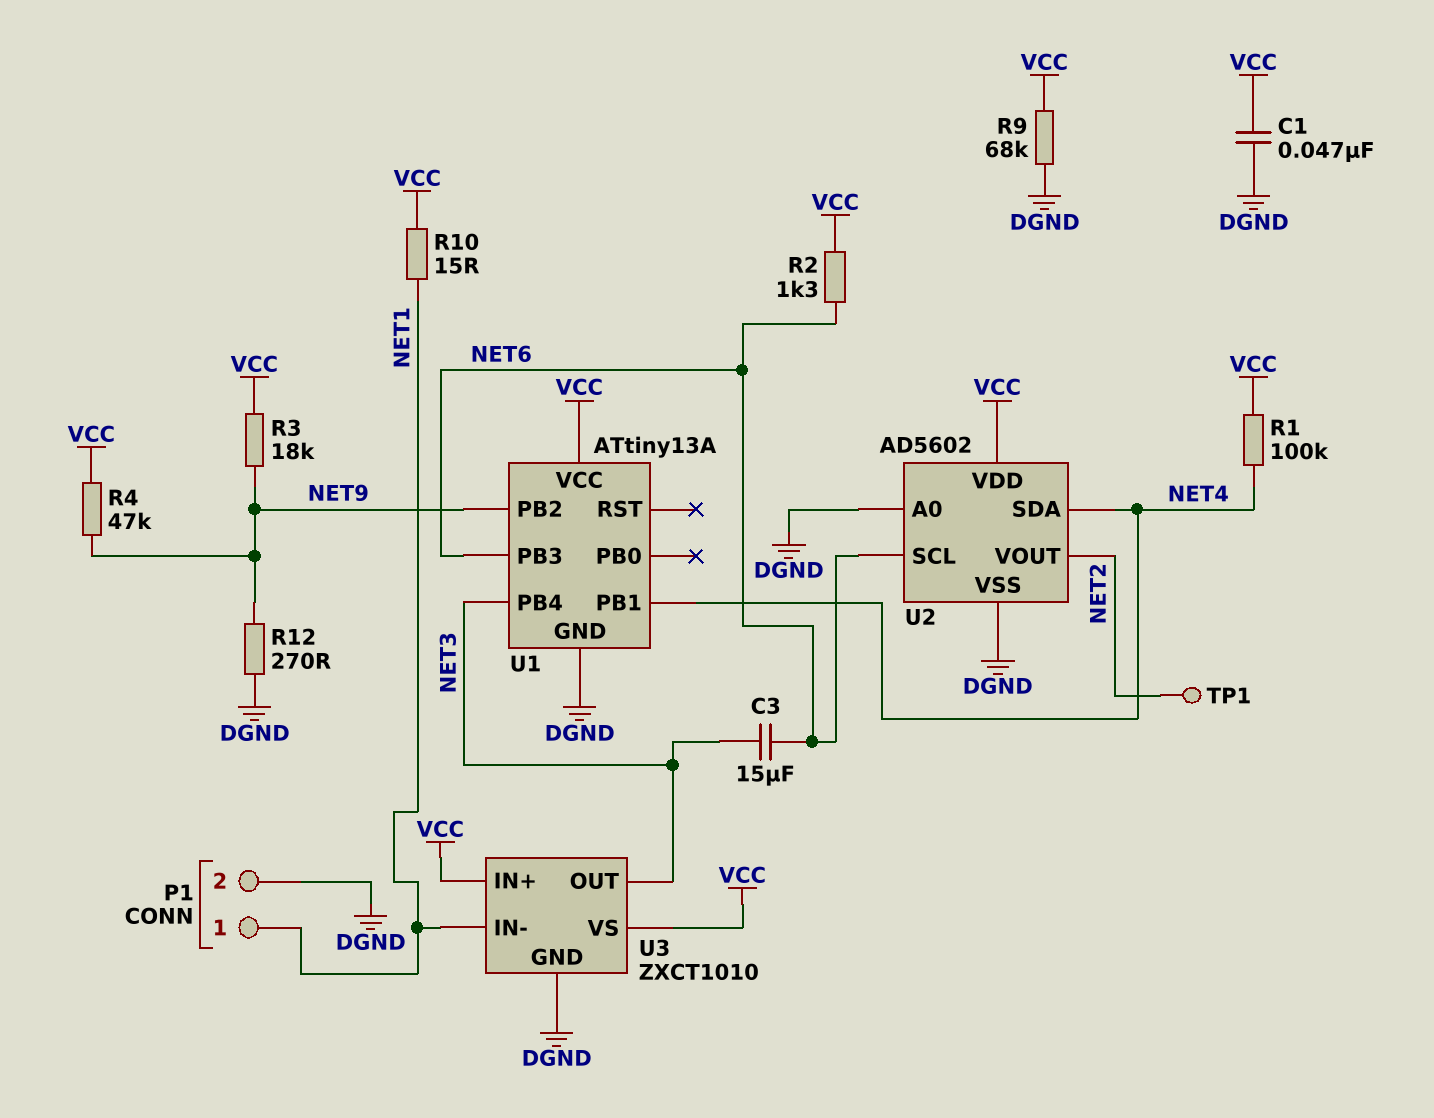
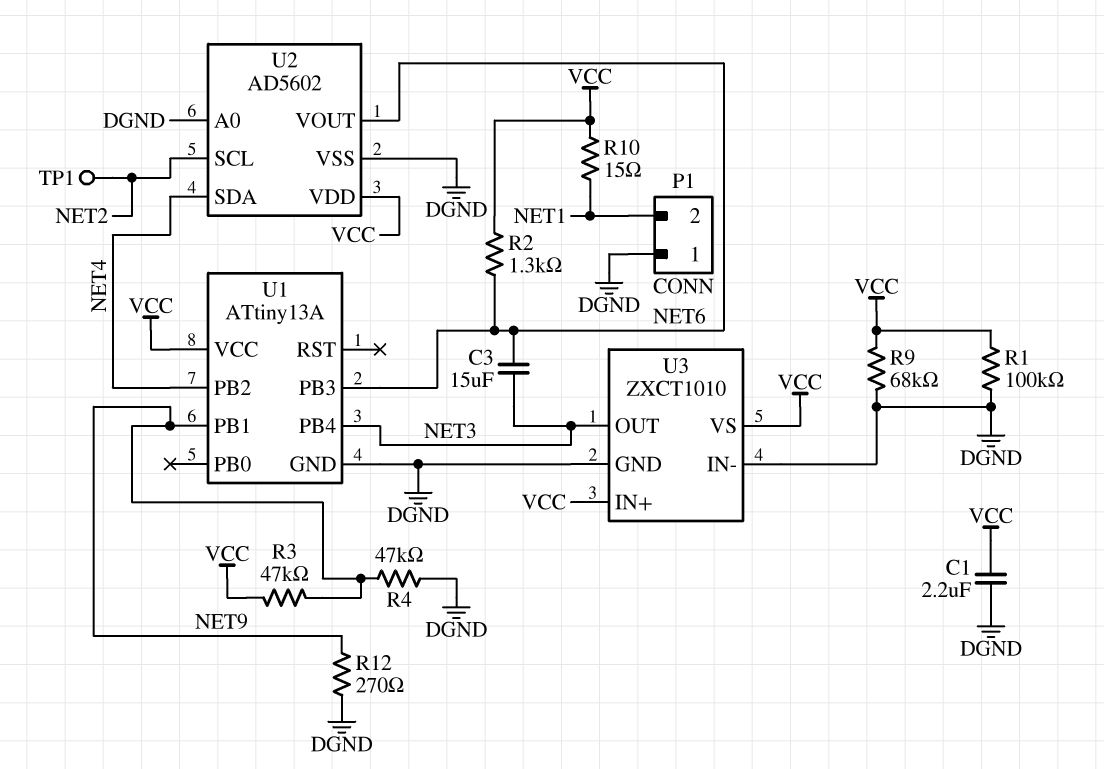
C1: 47nF (DGND, VCC) -> 2.2uF (DGND, VCC)
P1 pin 1: NET1 -> DGND
P1 pin 2: DGND -> NET1
R1: 100k (NET4, VCC) -> 100k (DGND, VCC)
R3: 18k (NET9, VCC) -> 47k (NET9, VCC)
R4: 47k (NET9, VCC) -> 47k (DGND, NET9)
U1 pin PB1: NET4 -> NET9
U1 pin PB2: NET9 -> NET4
U2 pin SCL: NET6 -> NET2
U2 pin VOUT: NET2 -> NET6
U3 pin IN-: NET1 -> DGND

